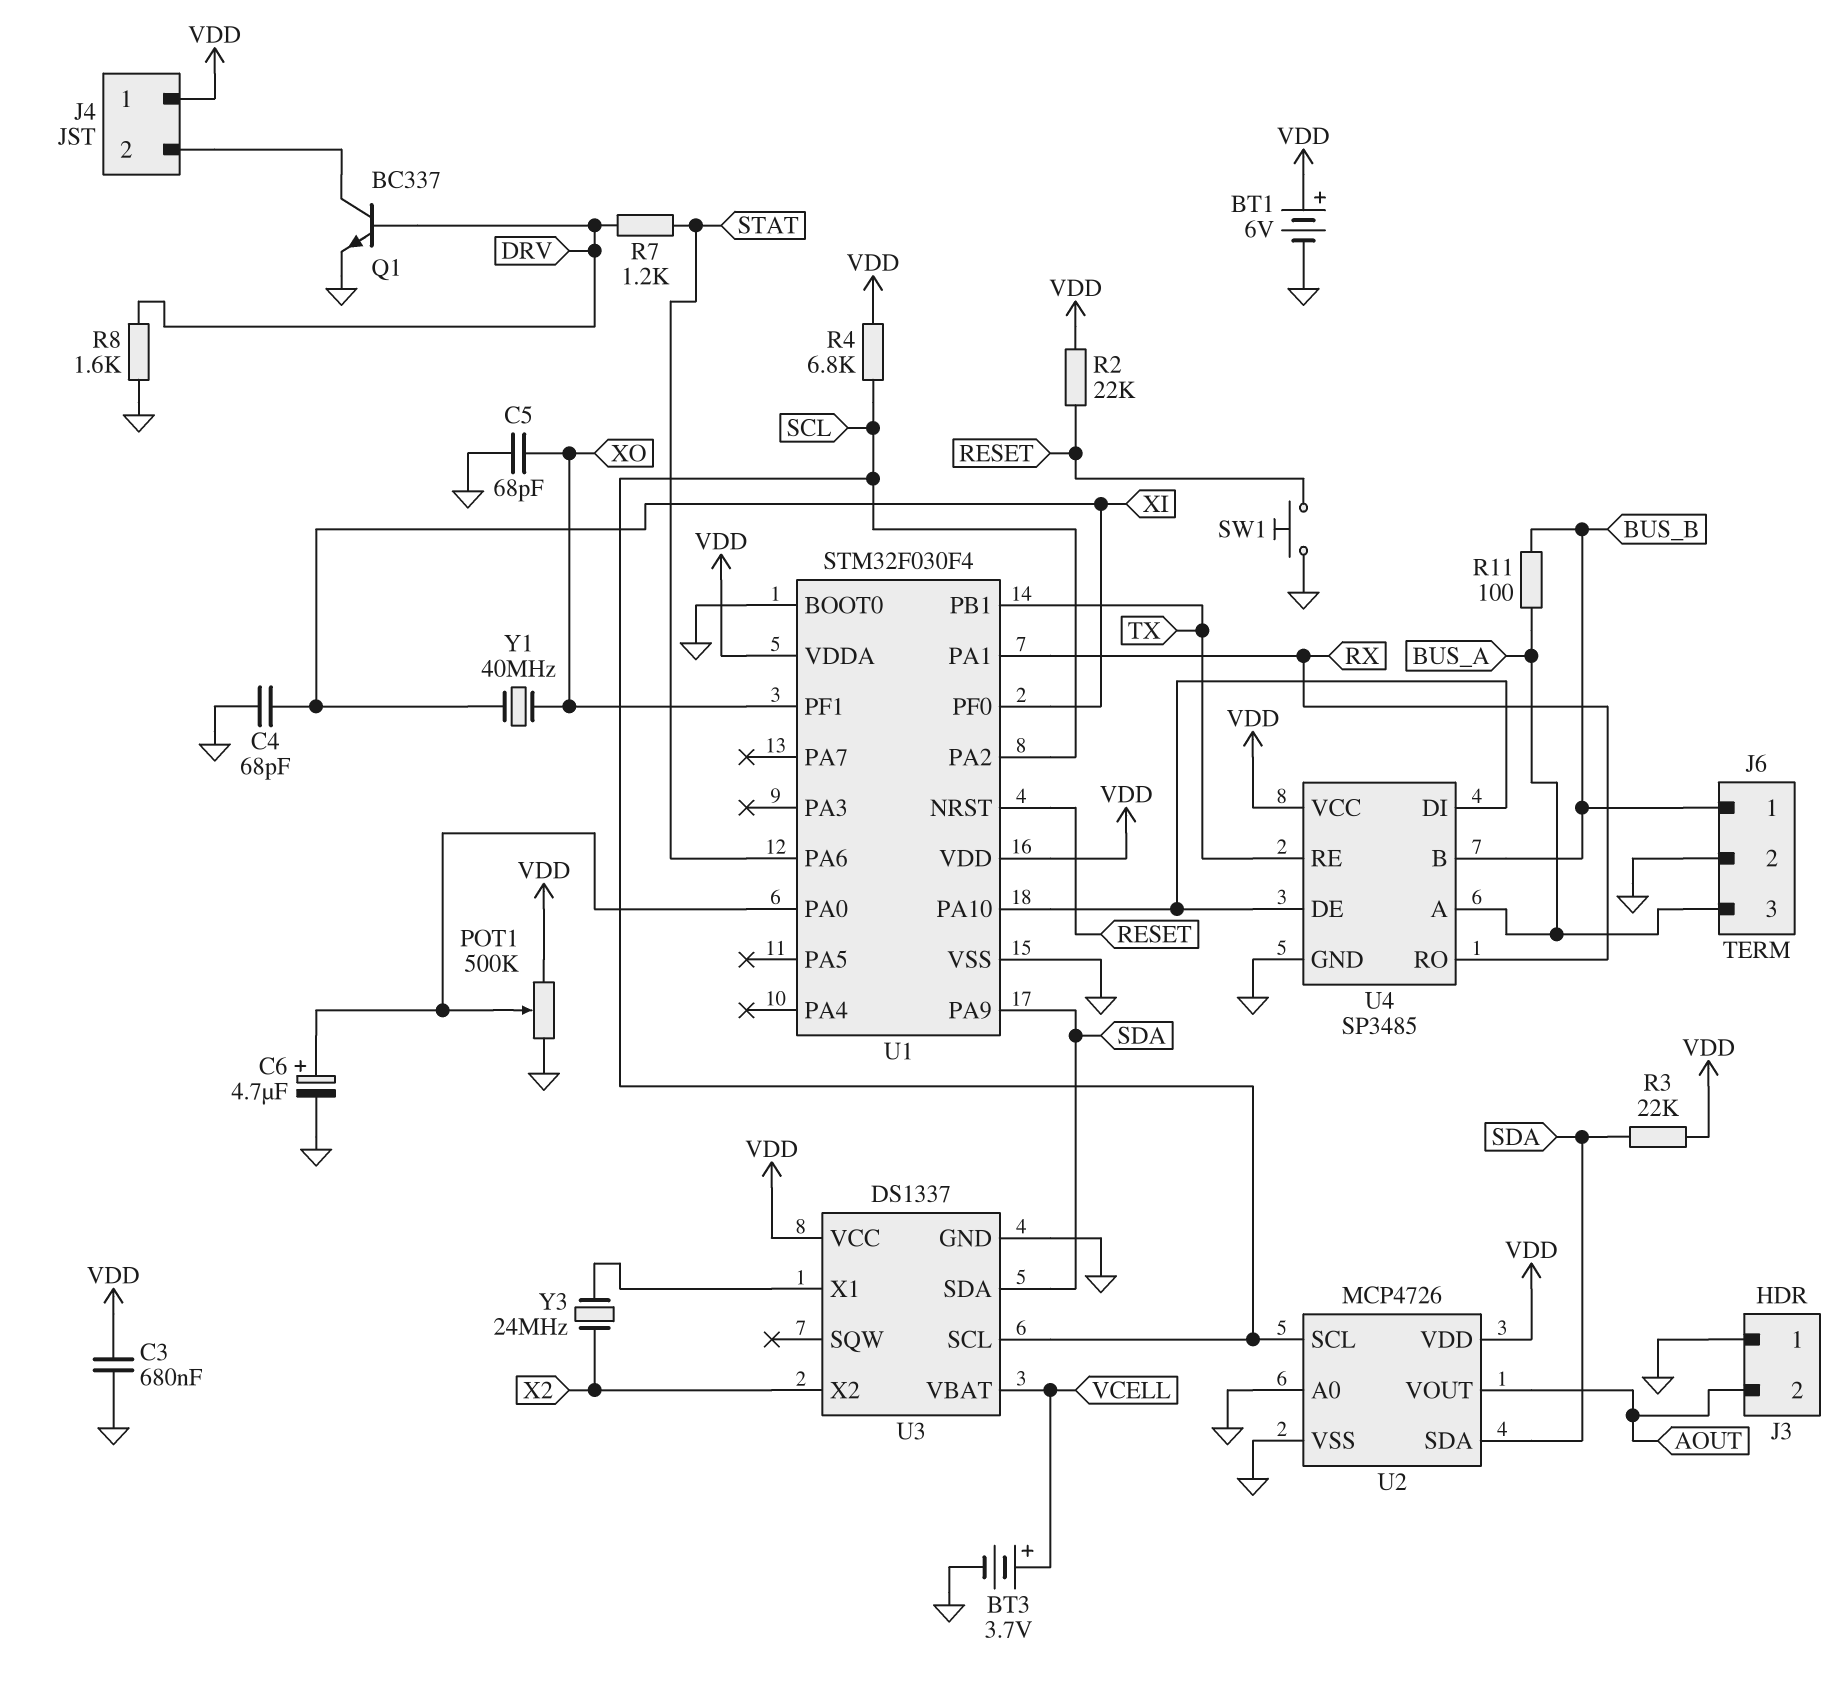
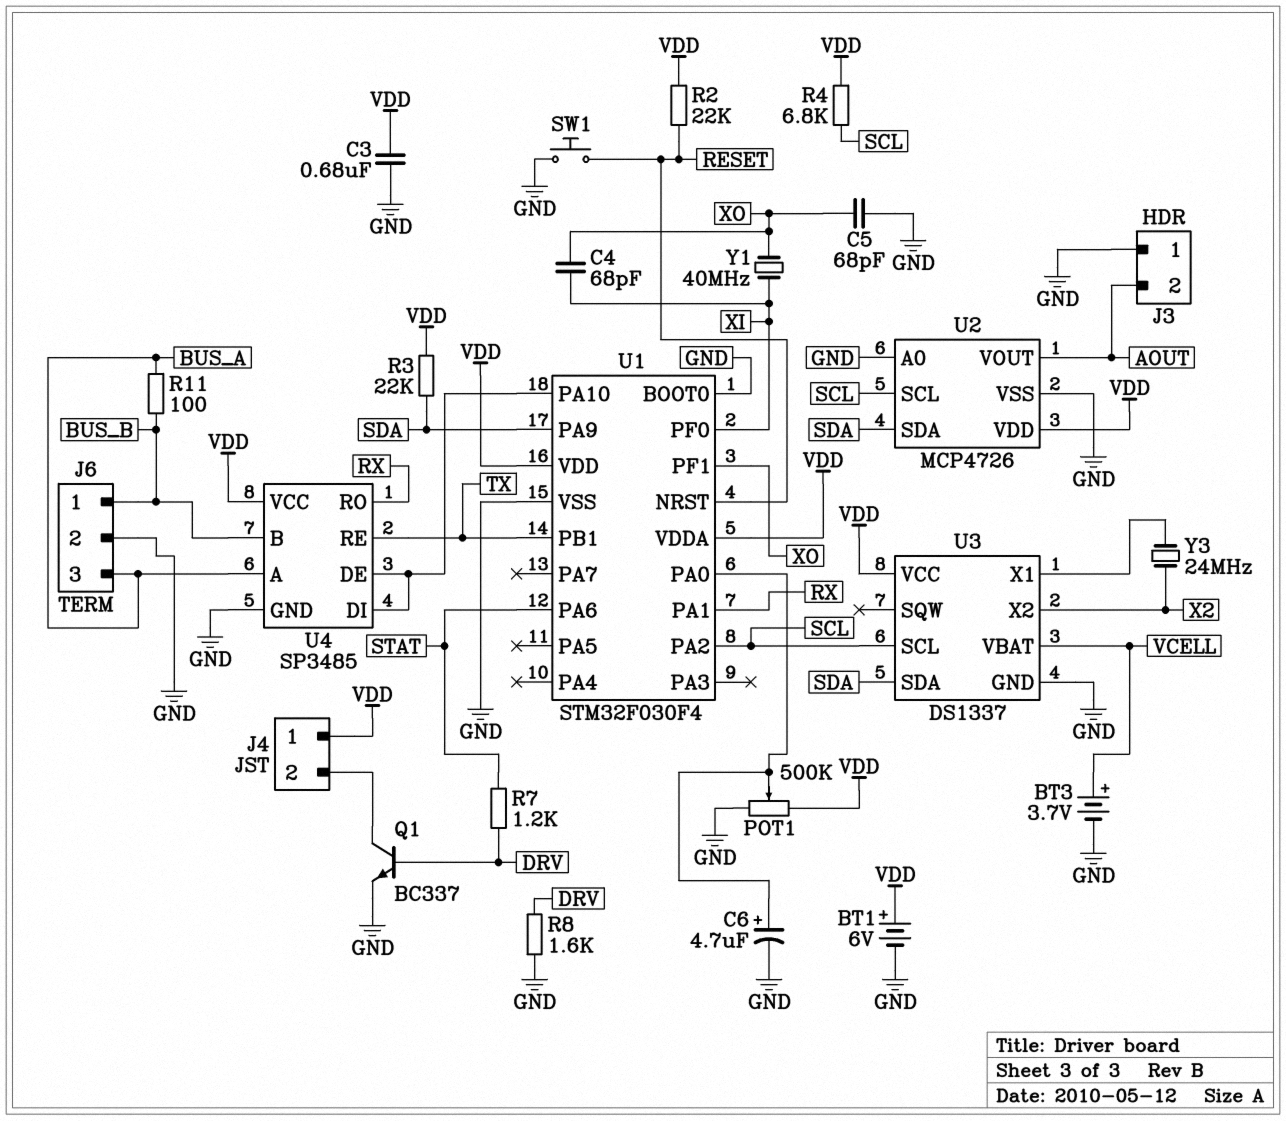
C4: 68pF (GND, XI) -> 68pF (XI, XO)

